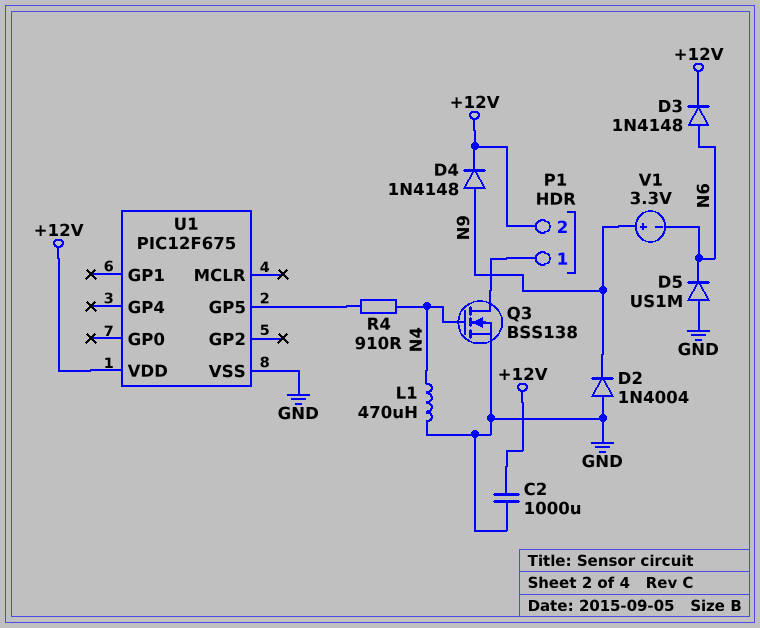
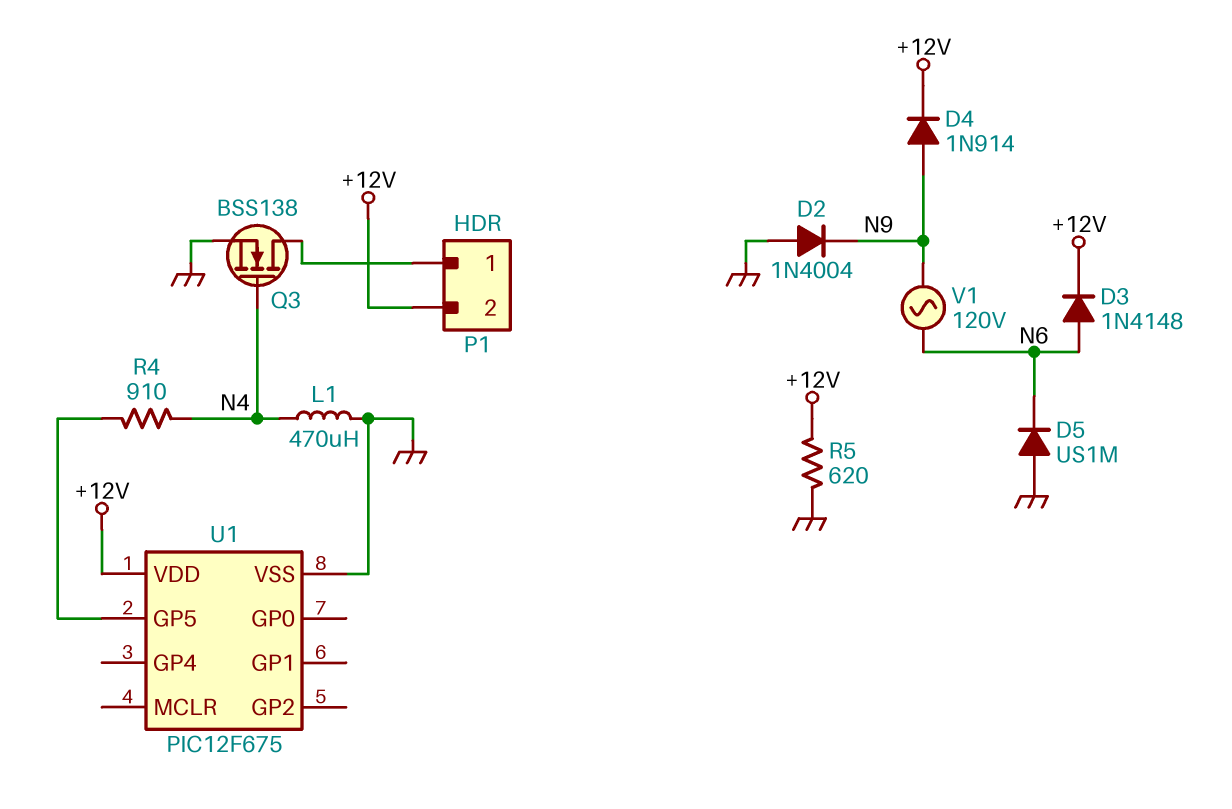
C2: 1000uF (+12V, GND) -> none
D4: diode 1N4148 (A N9, K +12V) -> diode 1N914 (A N9, K +12V)
R5: none -> 620 (+12V, GND)
V1: 3.3V (plus N9, minus N6) -> AC 120V (N6, N9)

